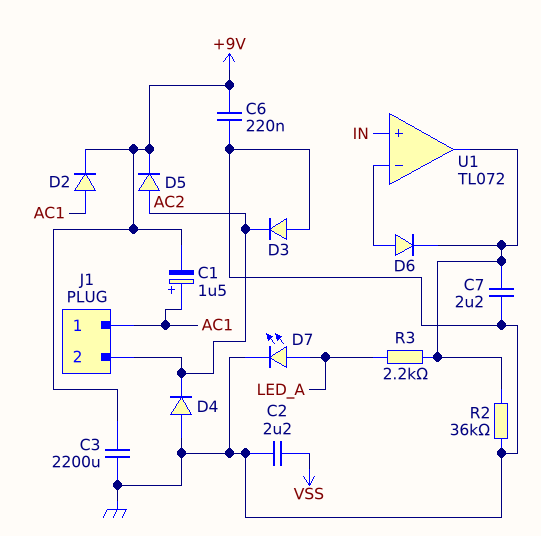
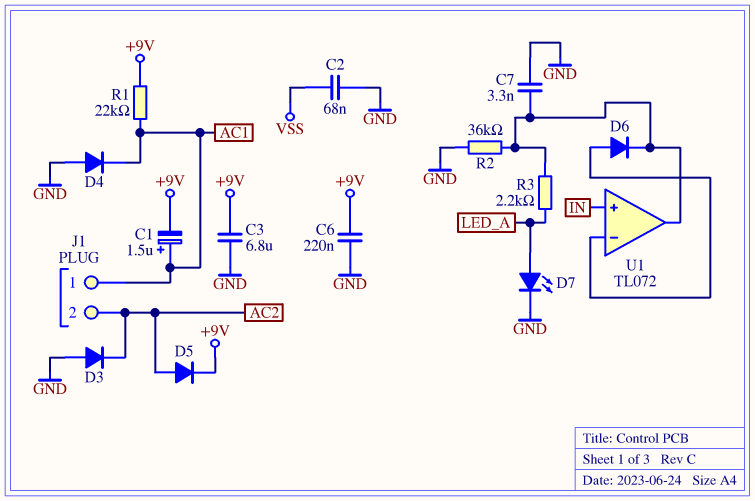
C2: 2.2uF (GND, VSS) -> 68nF (GND, VSS)
C3: 2200uF (+9V, GND) -> 6.8uF (+9V, GND)
C7: 2.2uF (GND, U1/out) -> 3.3nF (GND, U1/out)
D2: diode (A AC1, K +9V) -> none
D4: diode (A GND, K AC2) -> diode (A GND, K AC1)
R1: none -> 22k (+9V, AC1)

